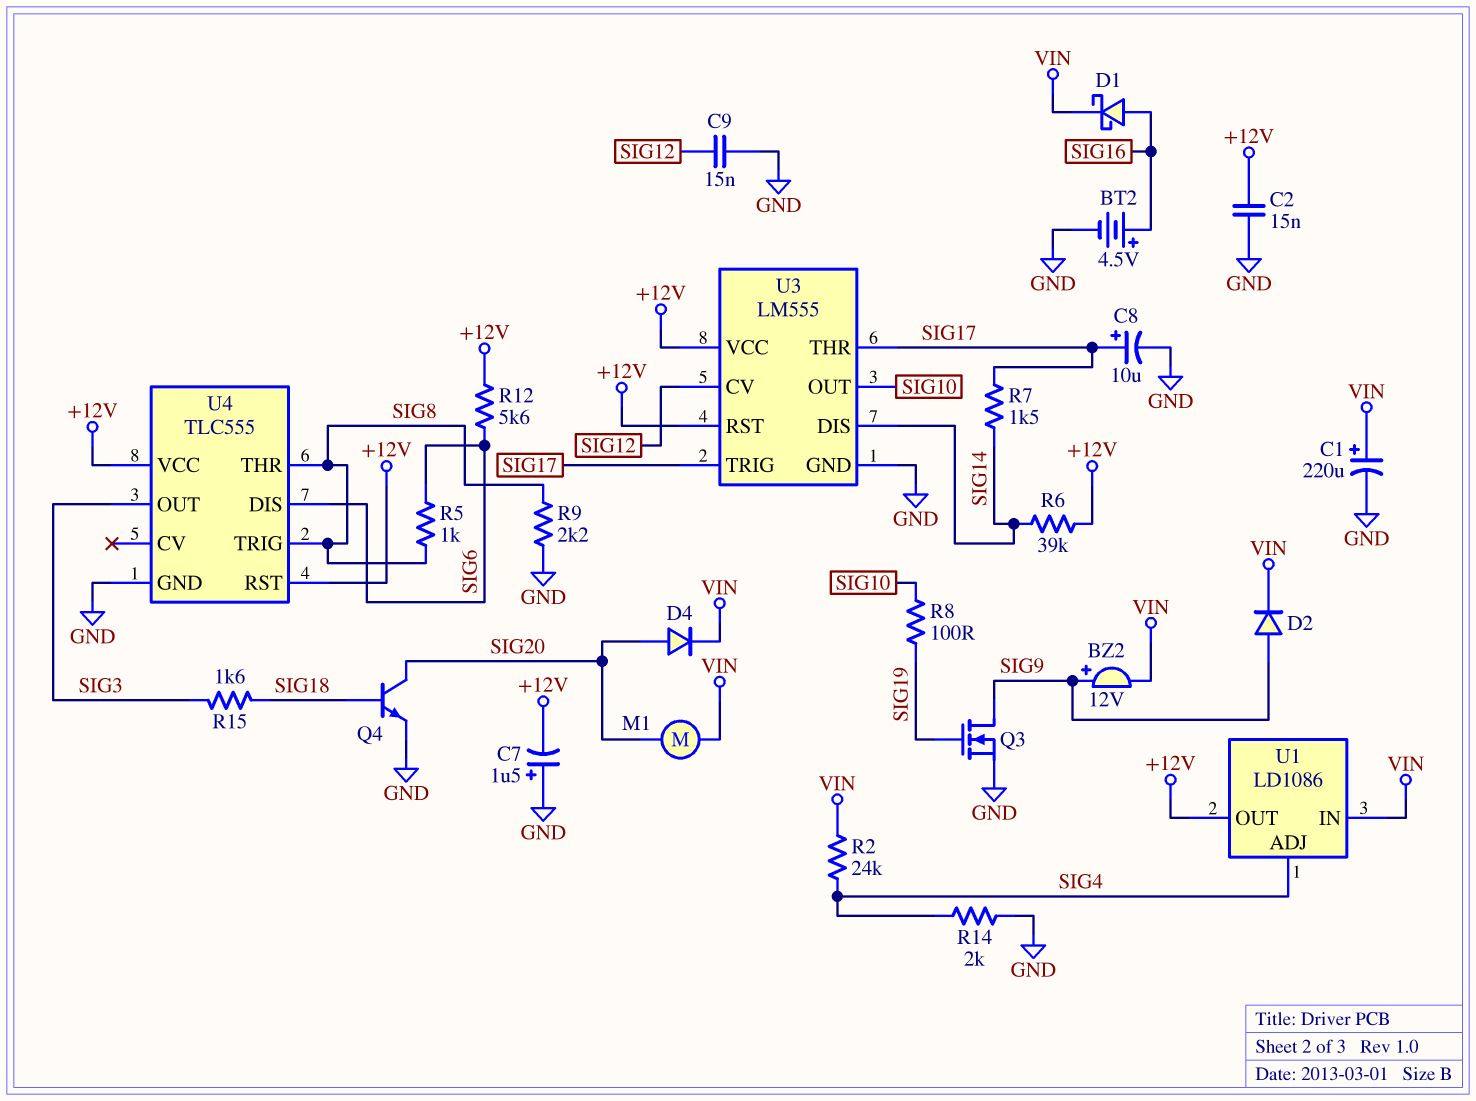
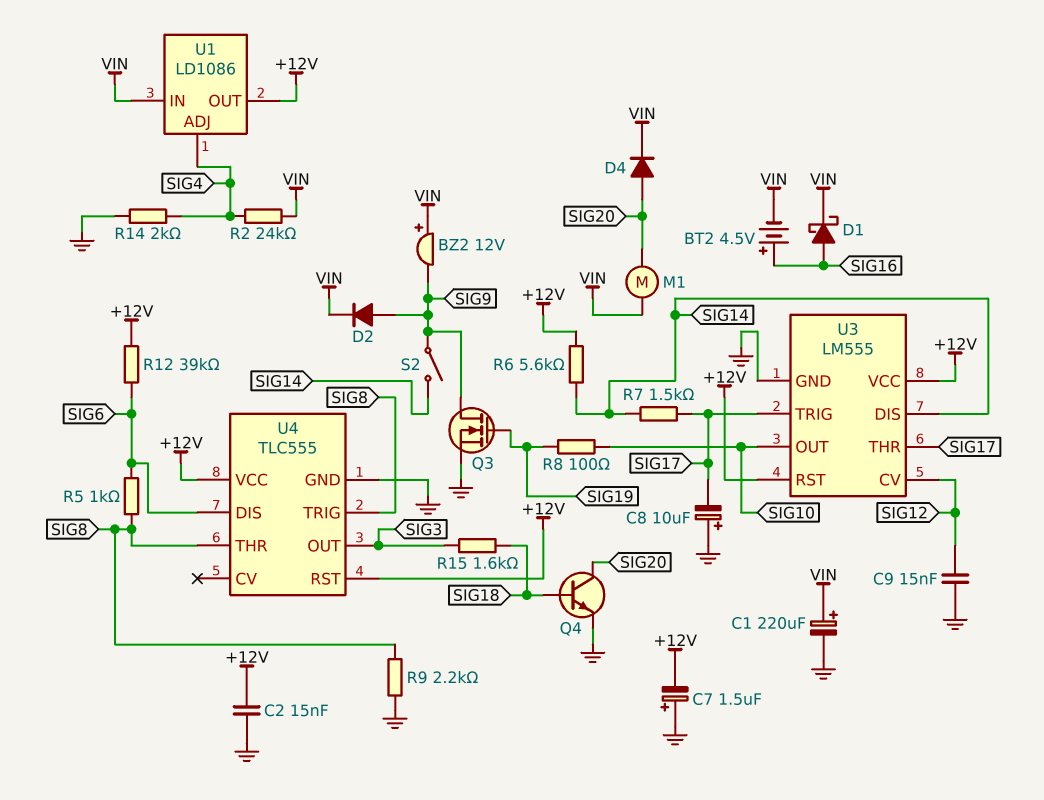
BT2: 4.5V (plus SIG16, minus GND) -> 4.5V (plus SIG16, minus VIN)
BZ2: buzzer 12V (plus SIG9, minus VIN) -> buzzer 12V (plus VIN, minus SIG9)
C8: 10uF (plus SIG17, minus GND) -> 10uF (plus GND, minus SIG17)
R6: 39k (+12V, SIG14) -> 5.6k (+12V, SIG14)
R12: 5.6k (+12V, SIG6) -> 39k (+12V, SIG6)
S2: none -> switch (SIG9, SIG14)

